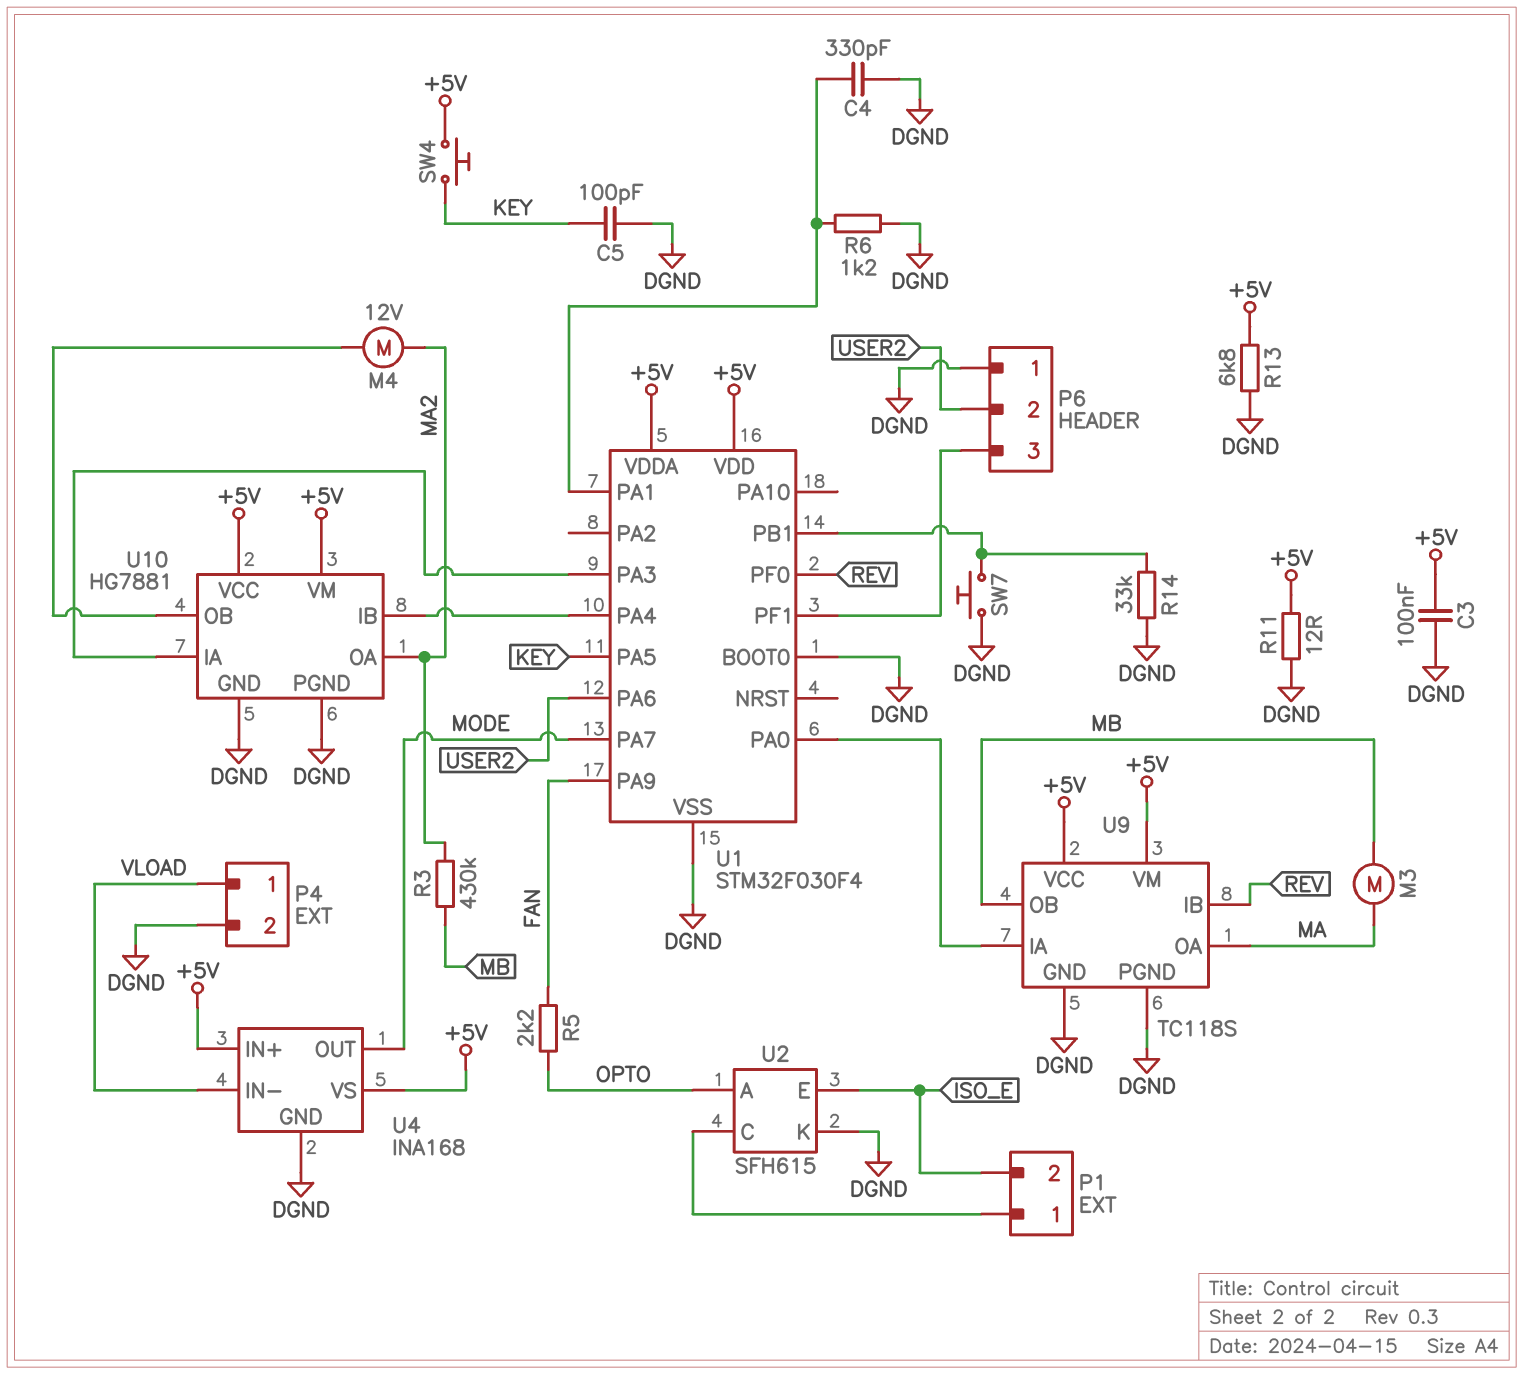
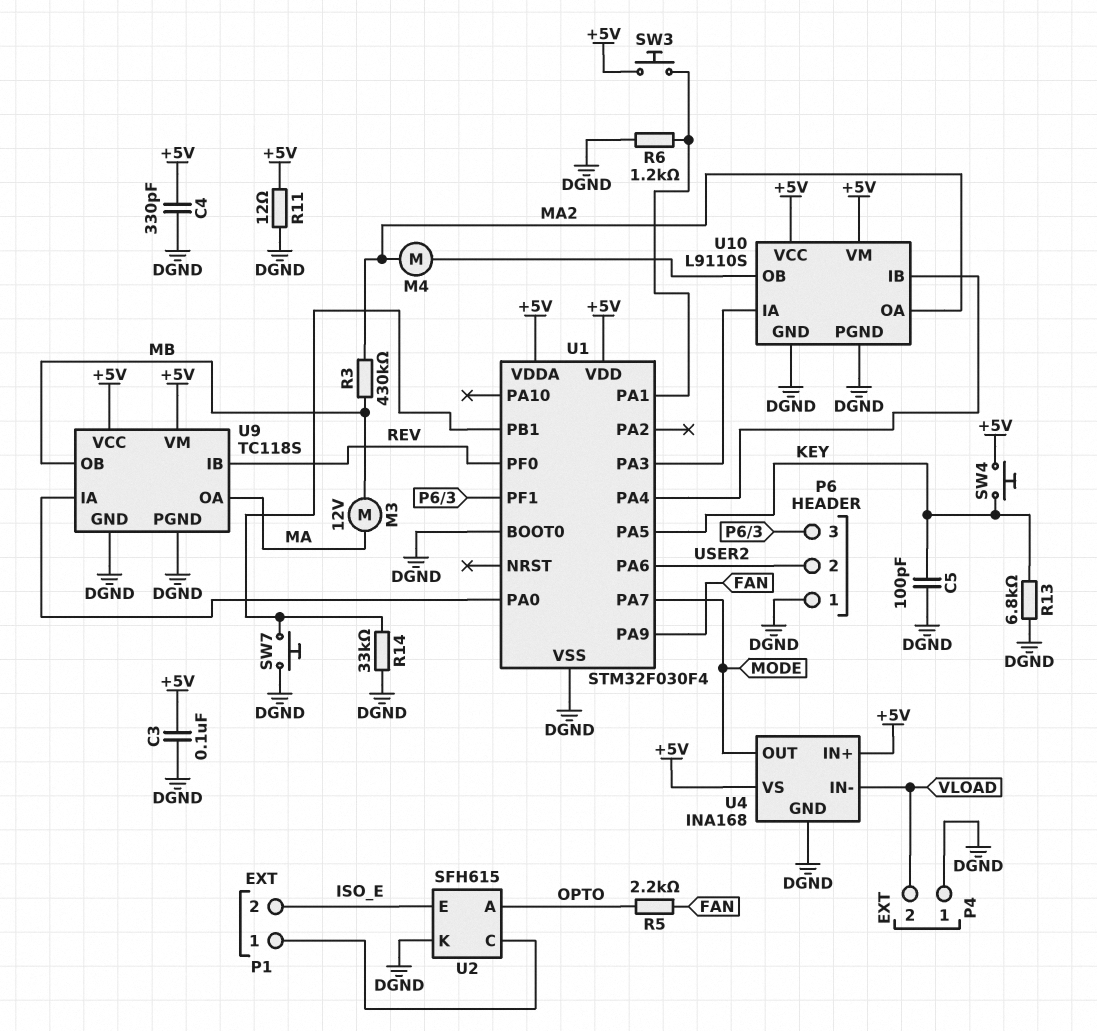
C4: 330pF (DGND, U1/PA1) -> 330pF (+5V, DGND)
M3: motor (MA, MB) -> motor 12V (MA, MB)
M4: motor 12V (MA2, U10/OB) -> motor (MA2, U10/OB)
P4 pin 1: VLOAD -> DGND
P4 pin 2: DGND -> VLOAD
R13: 6.8k (+5V, DGND) -> 6.8k (DGND, KEY)
SW3: none -> button (+5V, U1/PA1)
U10: HG7881 -> L9110S

